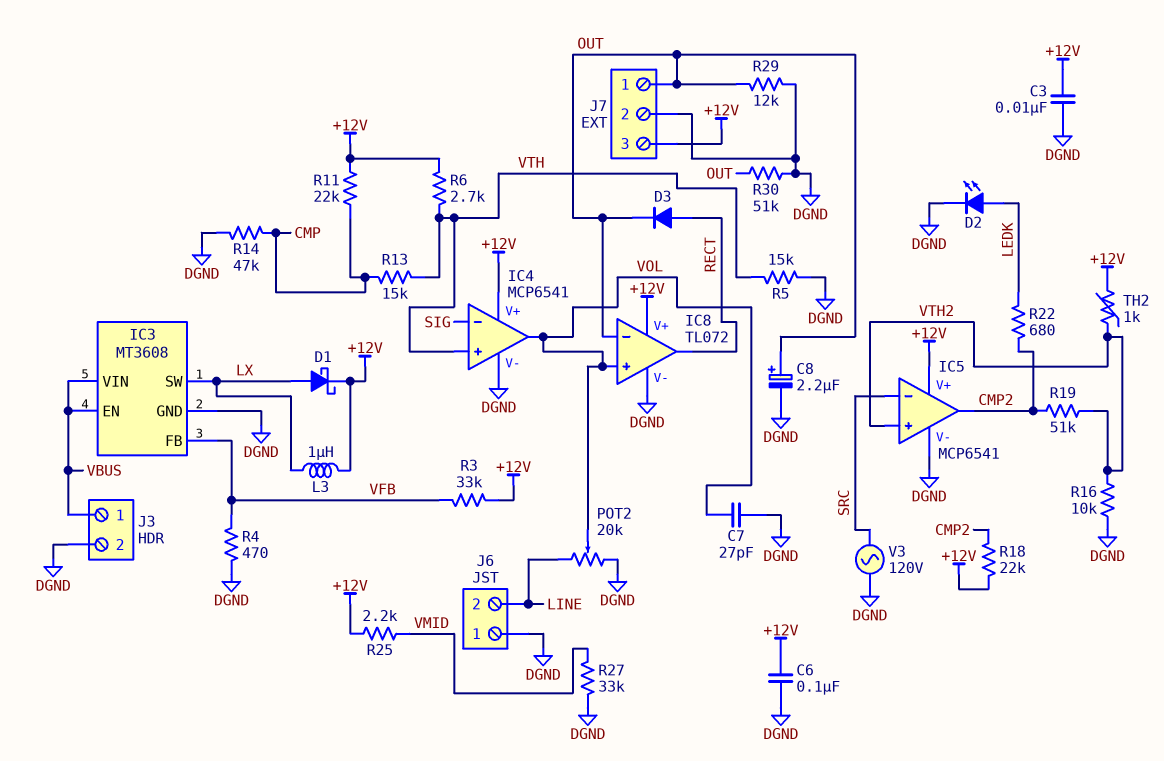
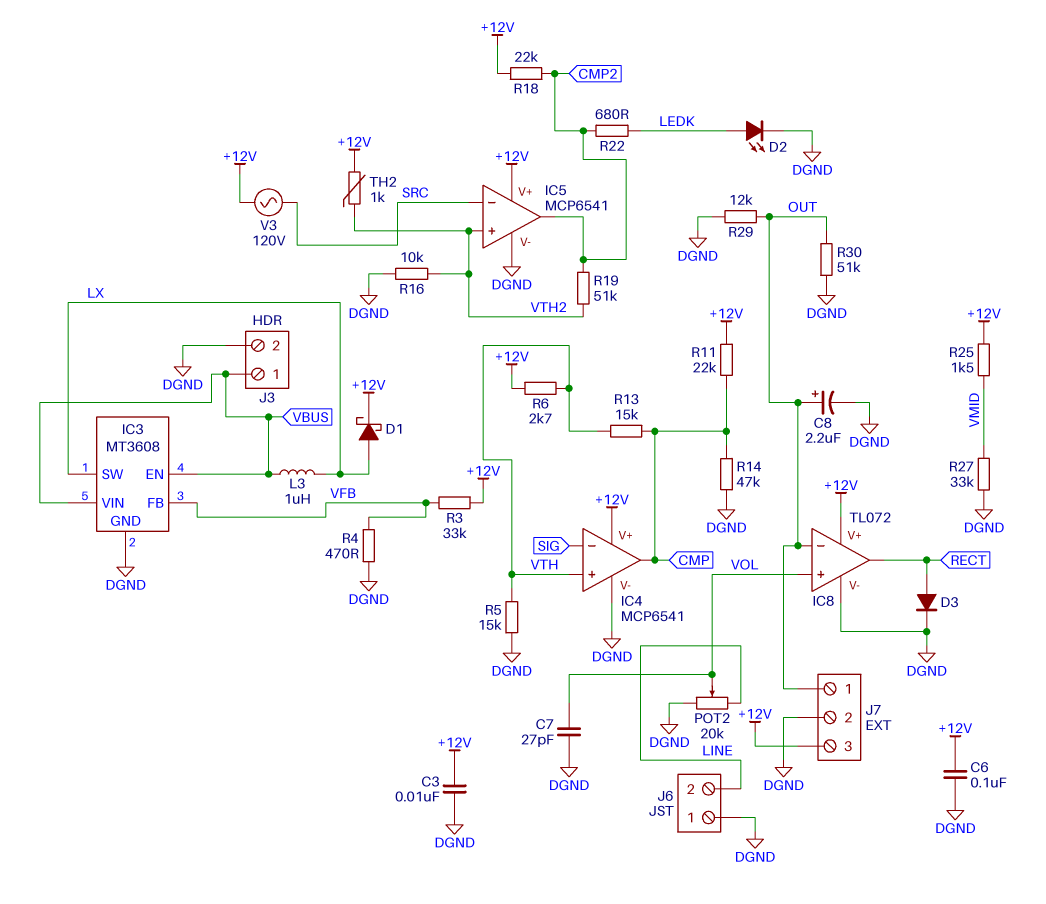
D3: diode (A RECT, K OUT) -> diode (A RECT, K DGND)
IC4 pin out: VOL -> CMP
L3: 1uH (+12V, LX) -> 1uH (LX, VBUS)
R25: 2.2k (+12V, VMID) -> 1.5k (+12V, VMID)
V3: AC 120V (DGND, SRC) -> AC 120V (+12V, SRC)

